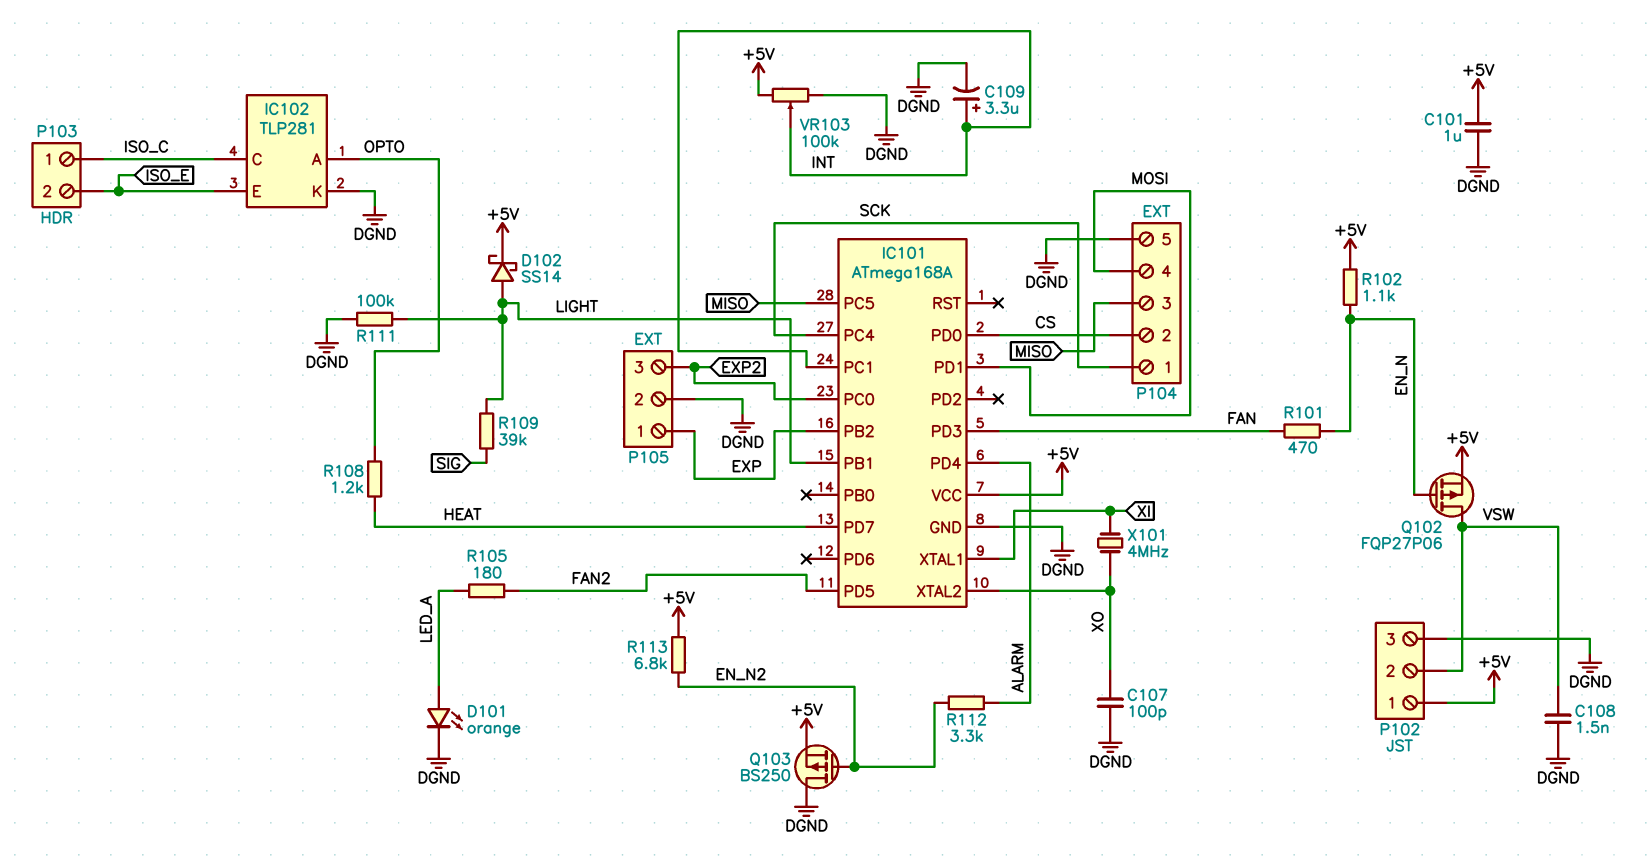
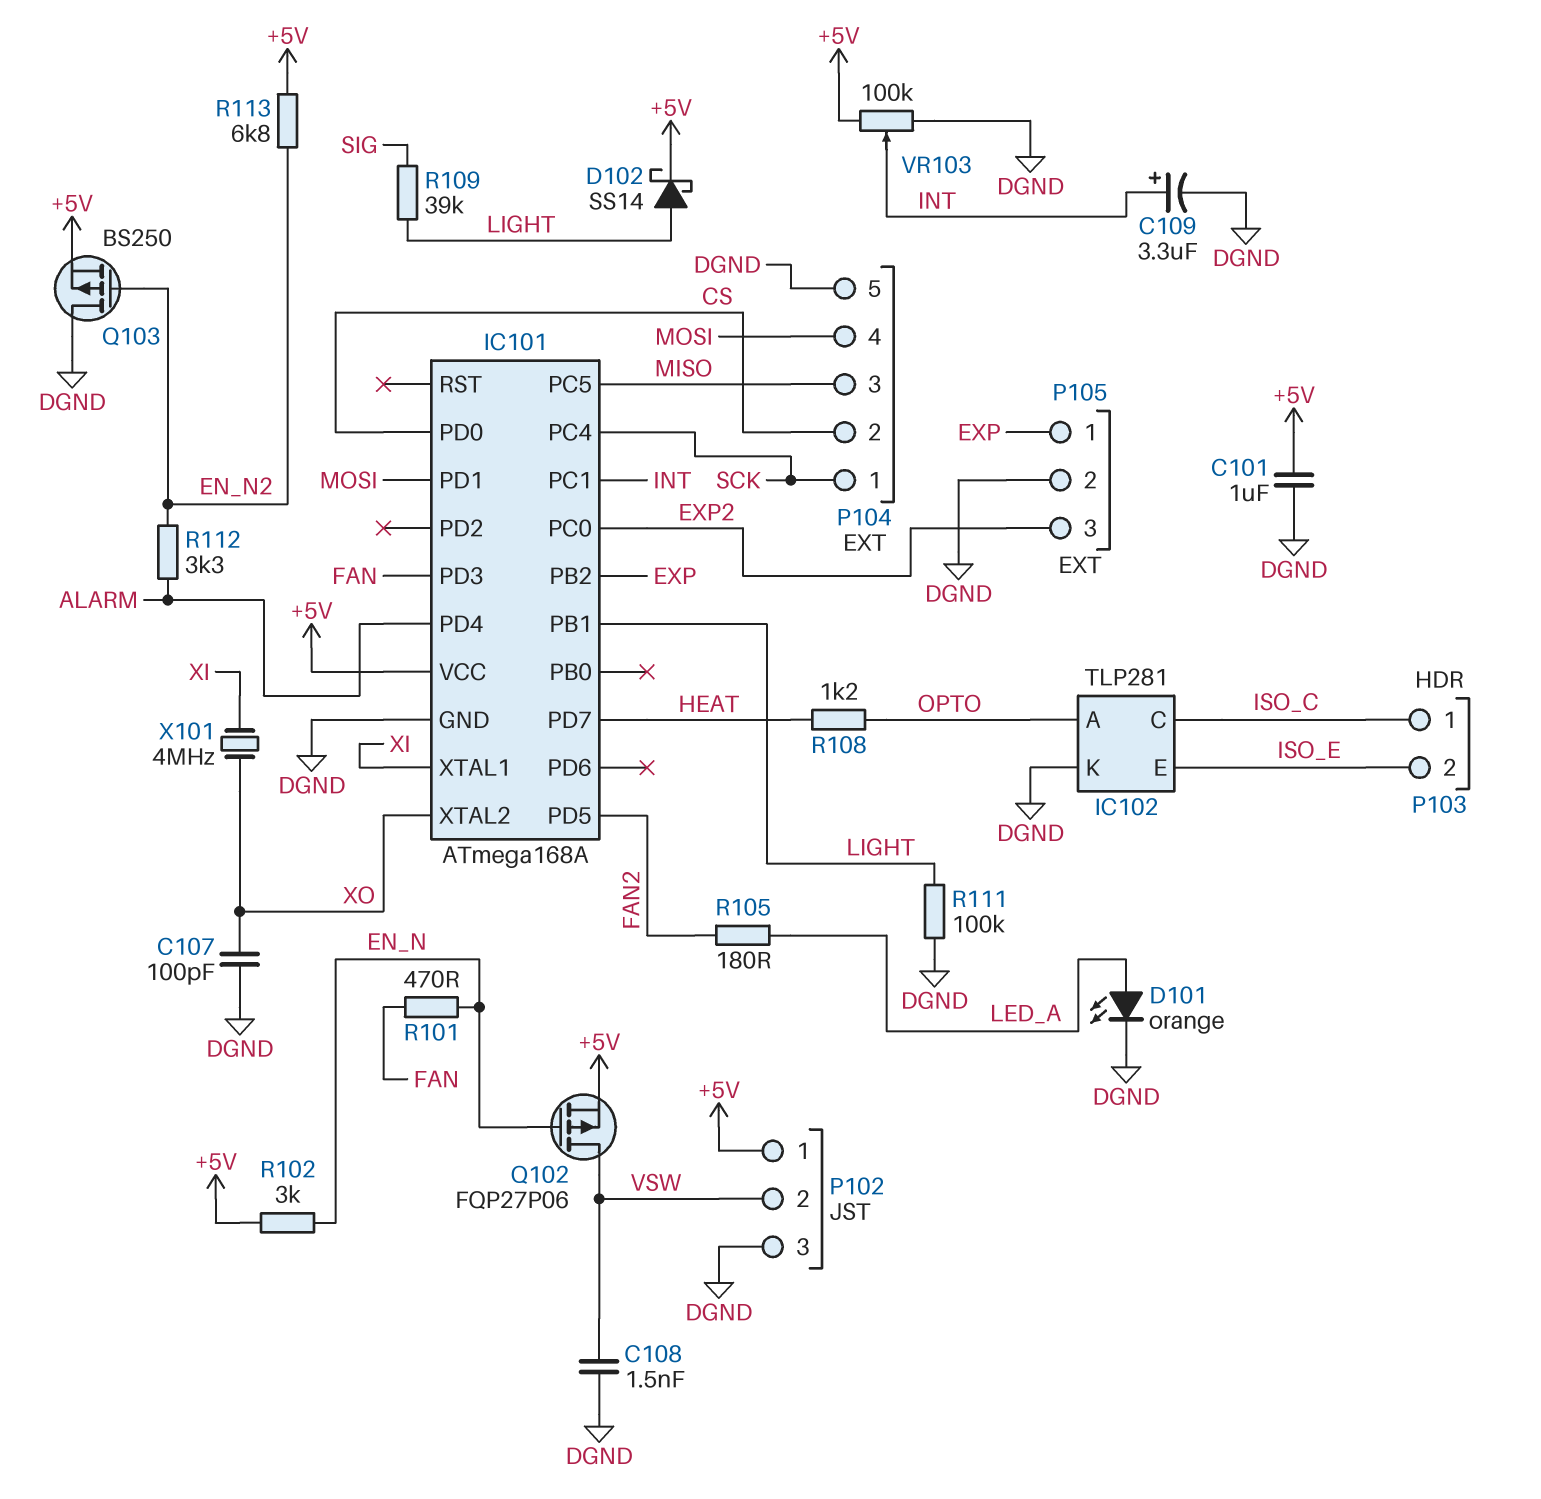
R102: 1.1k (+5V, EN_N) -> 3k (+5V, EN_N)

